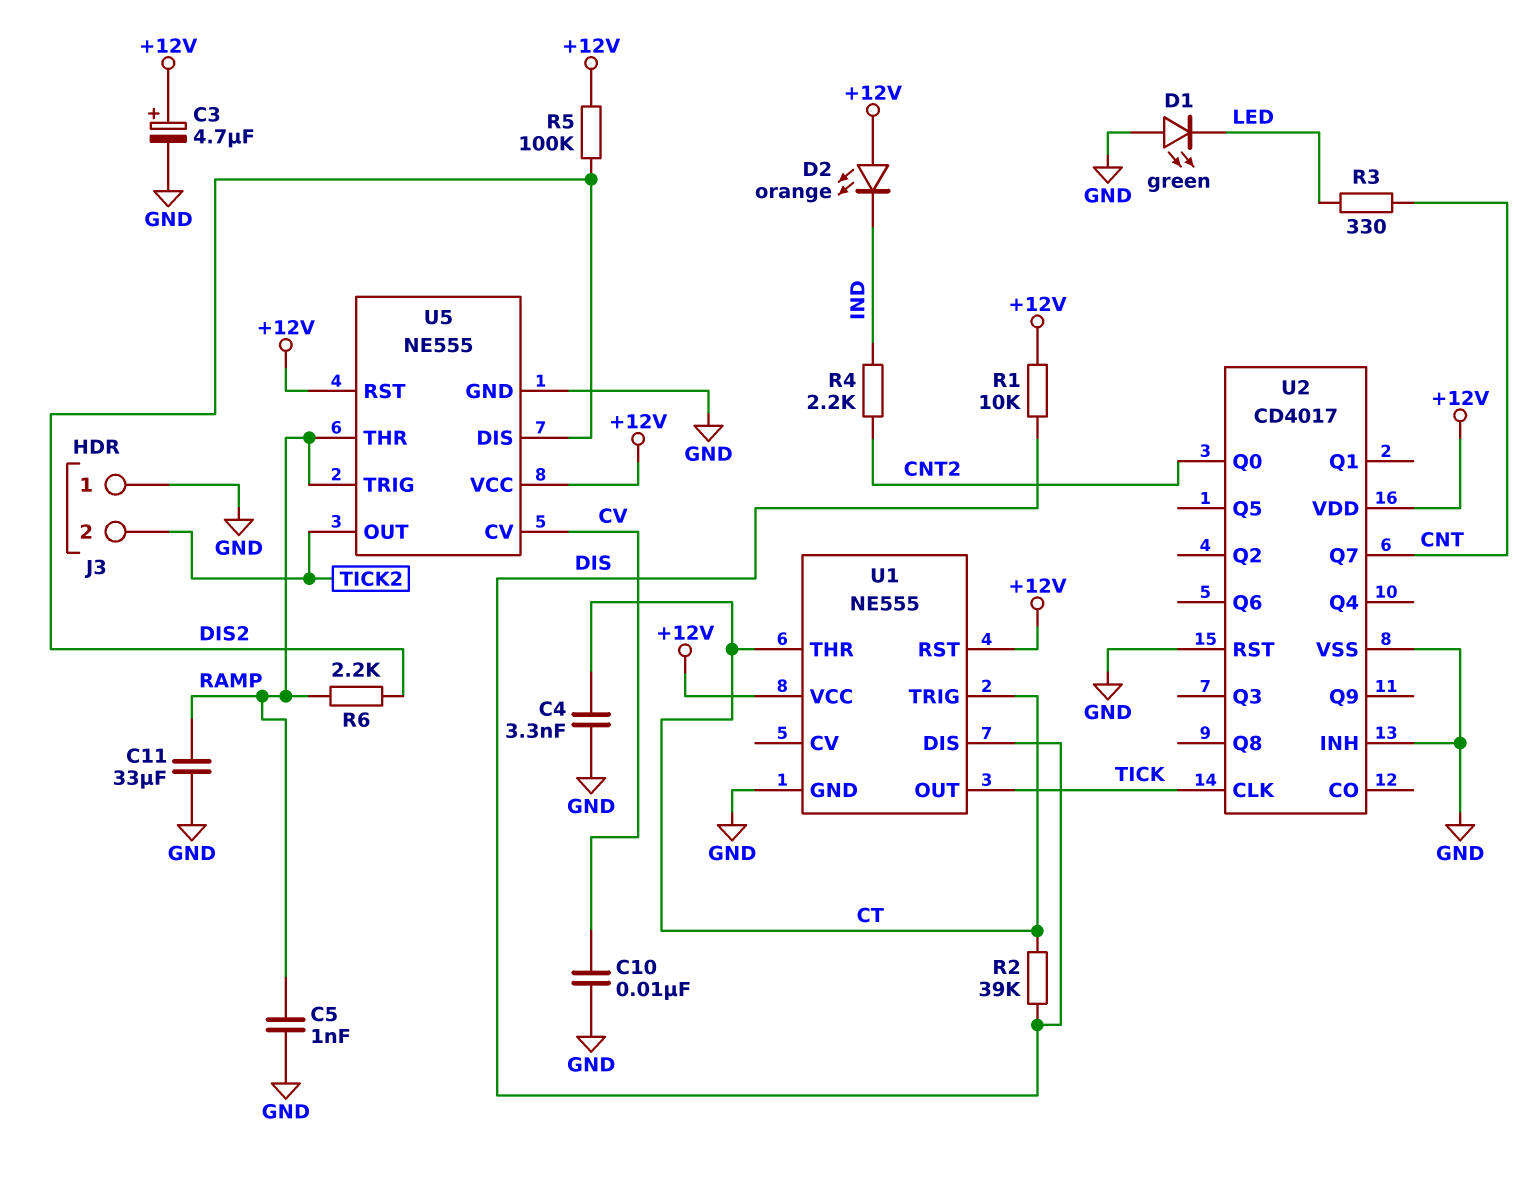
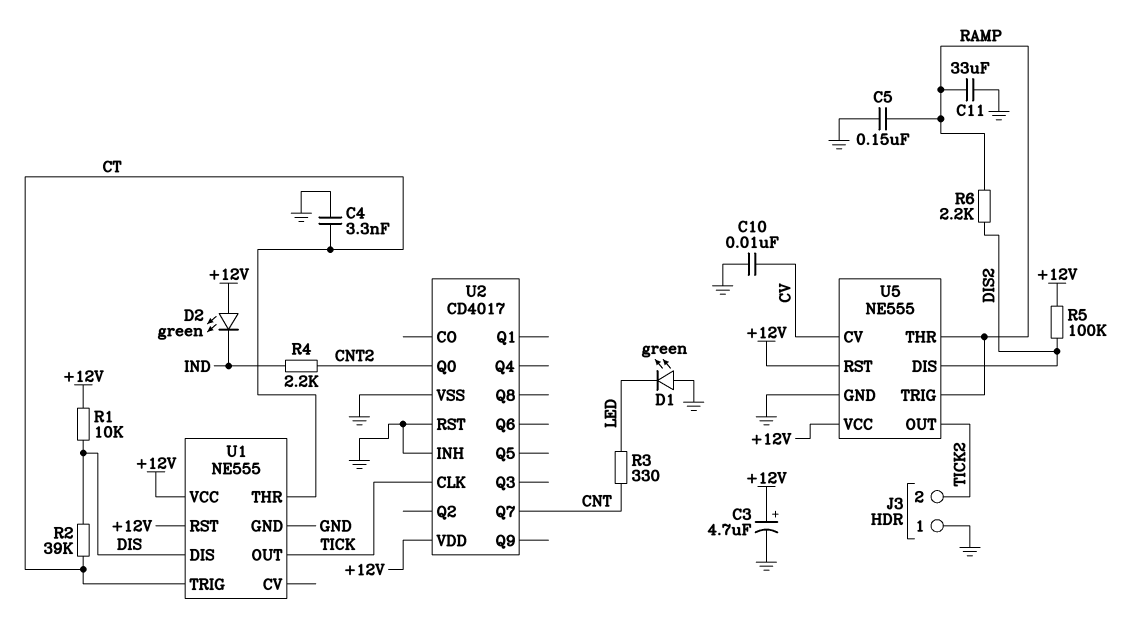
C5: 1nF (GND, RAMP) -> 150nF (GND, RAMP)
D2: LED orange (A +12V, K IND) -> LED green (A +12V, K IND)

